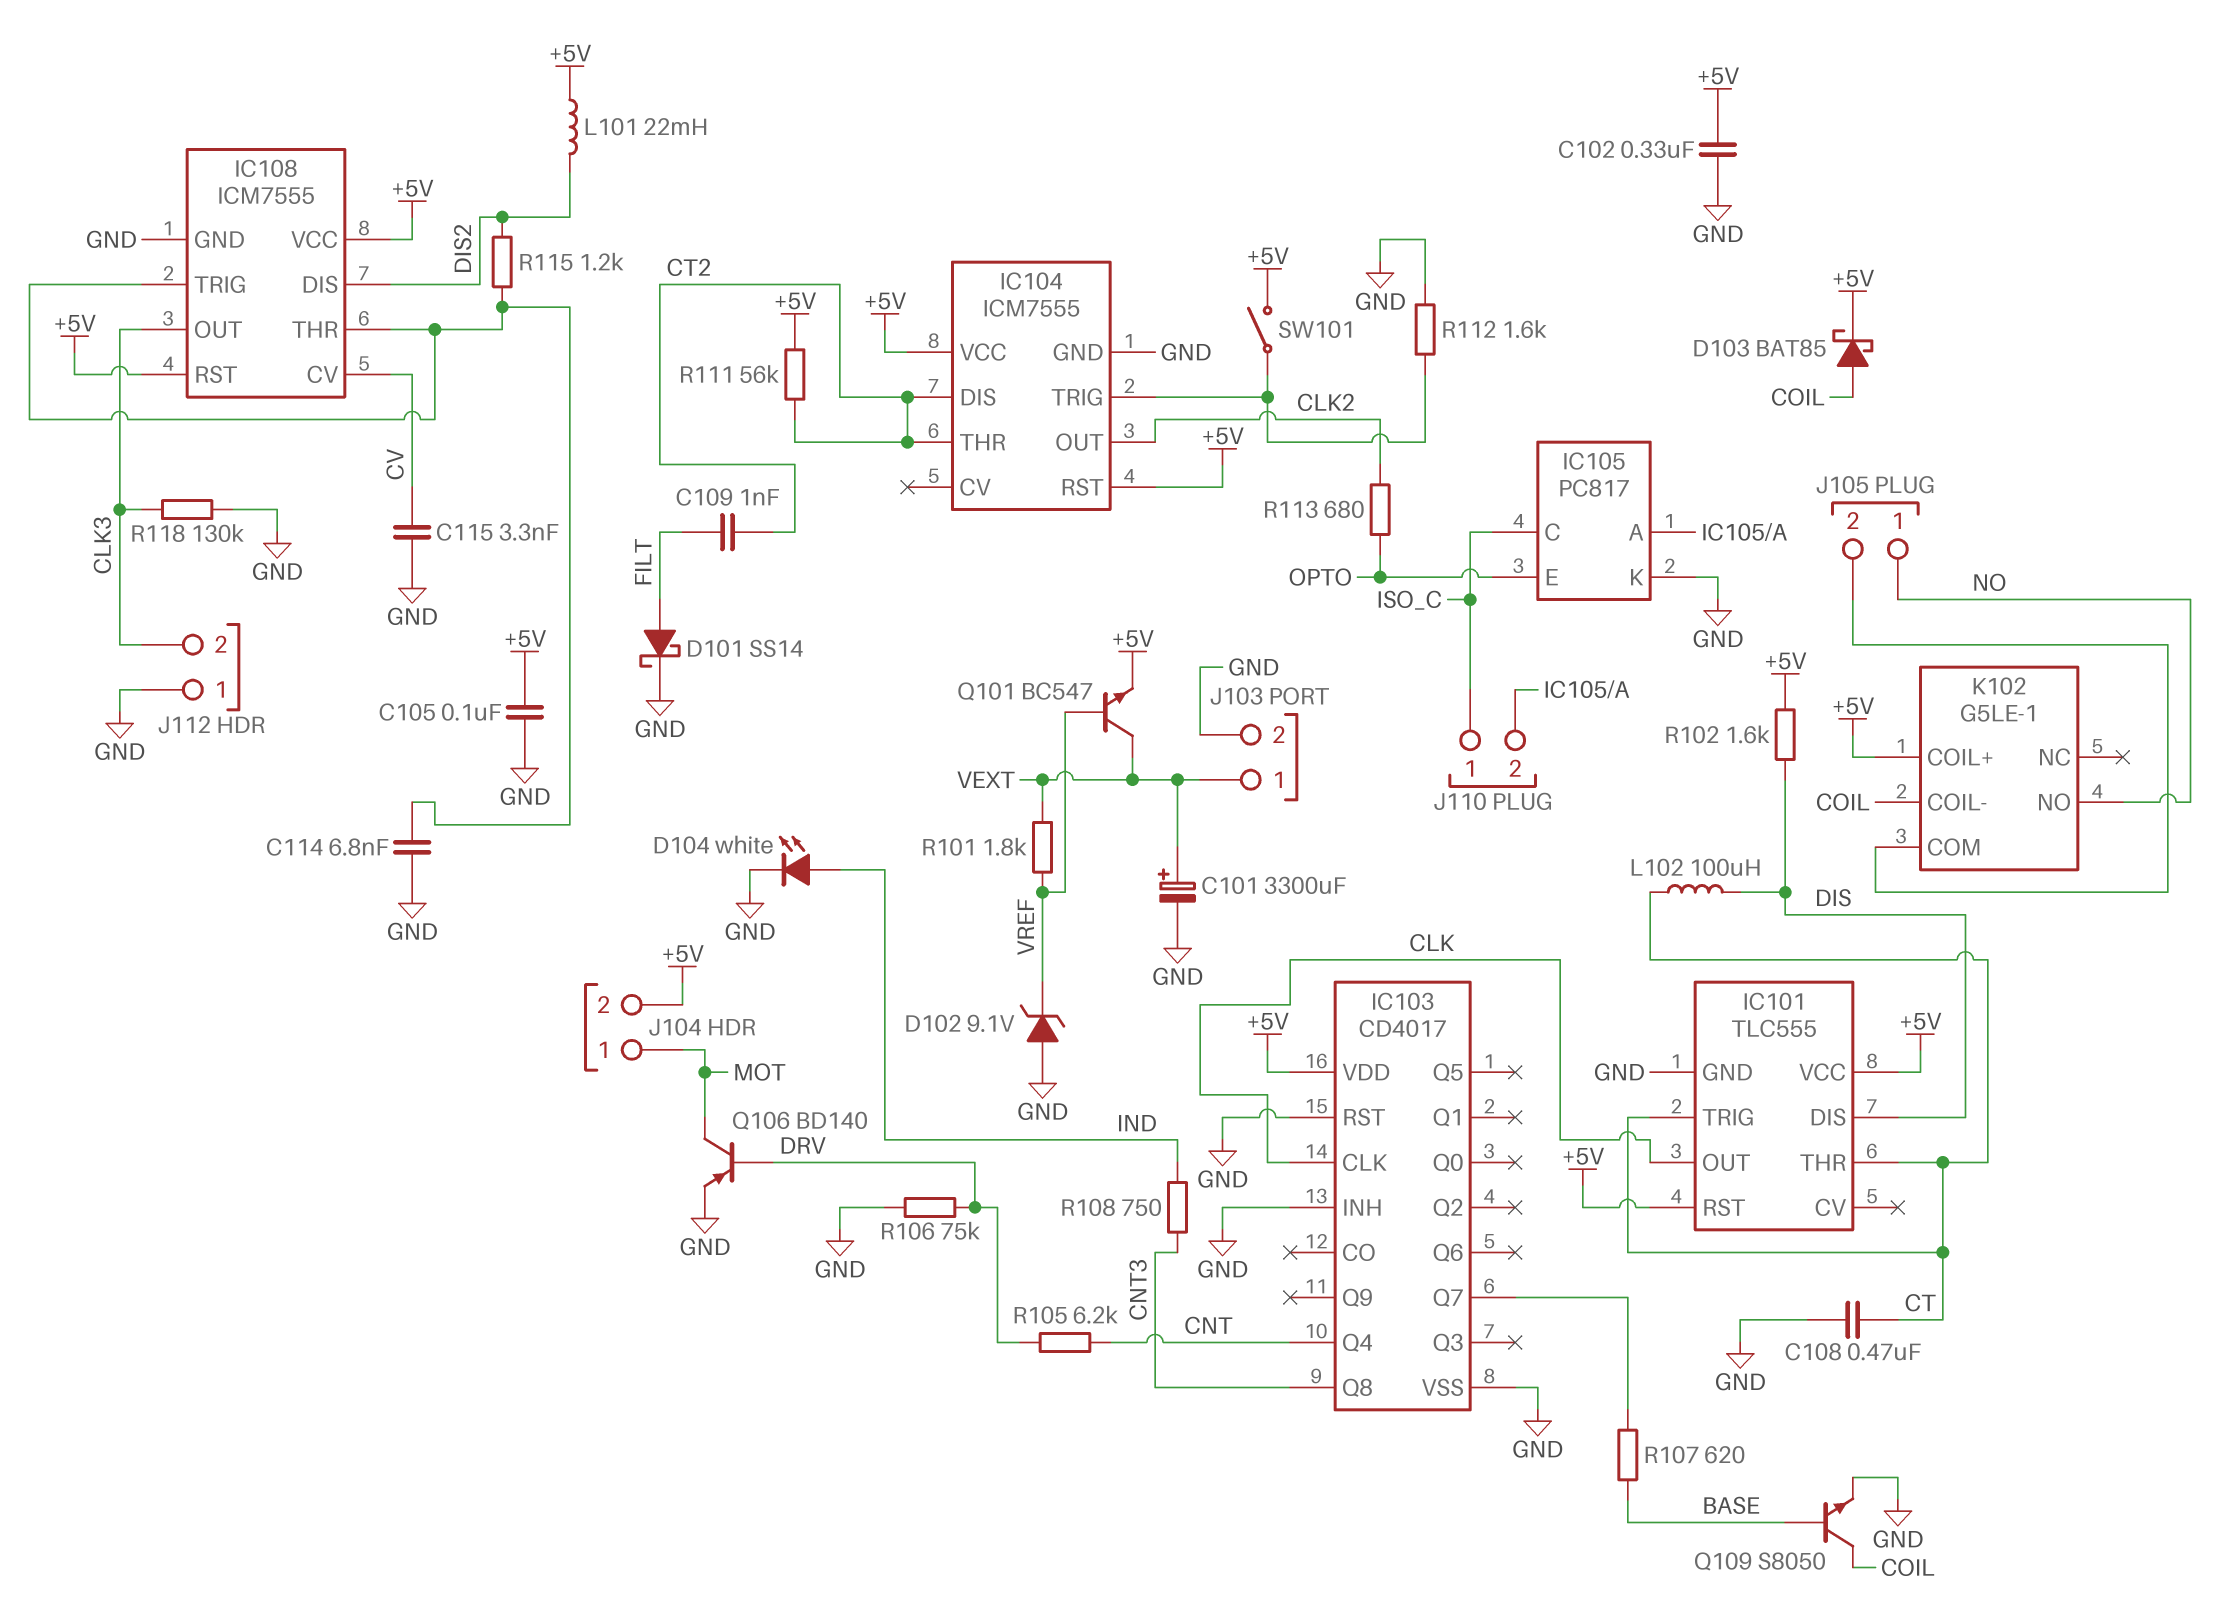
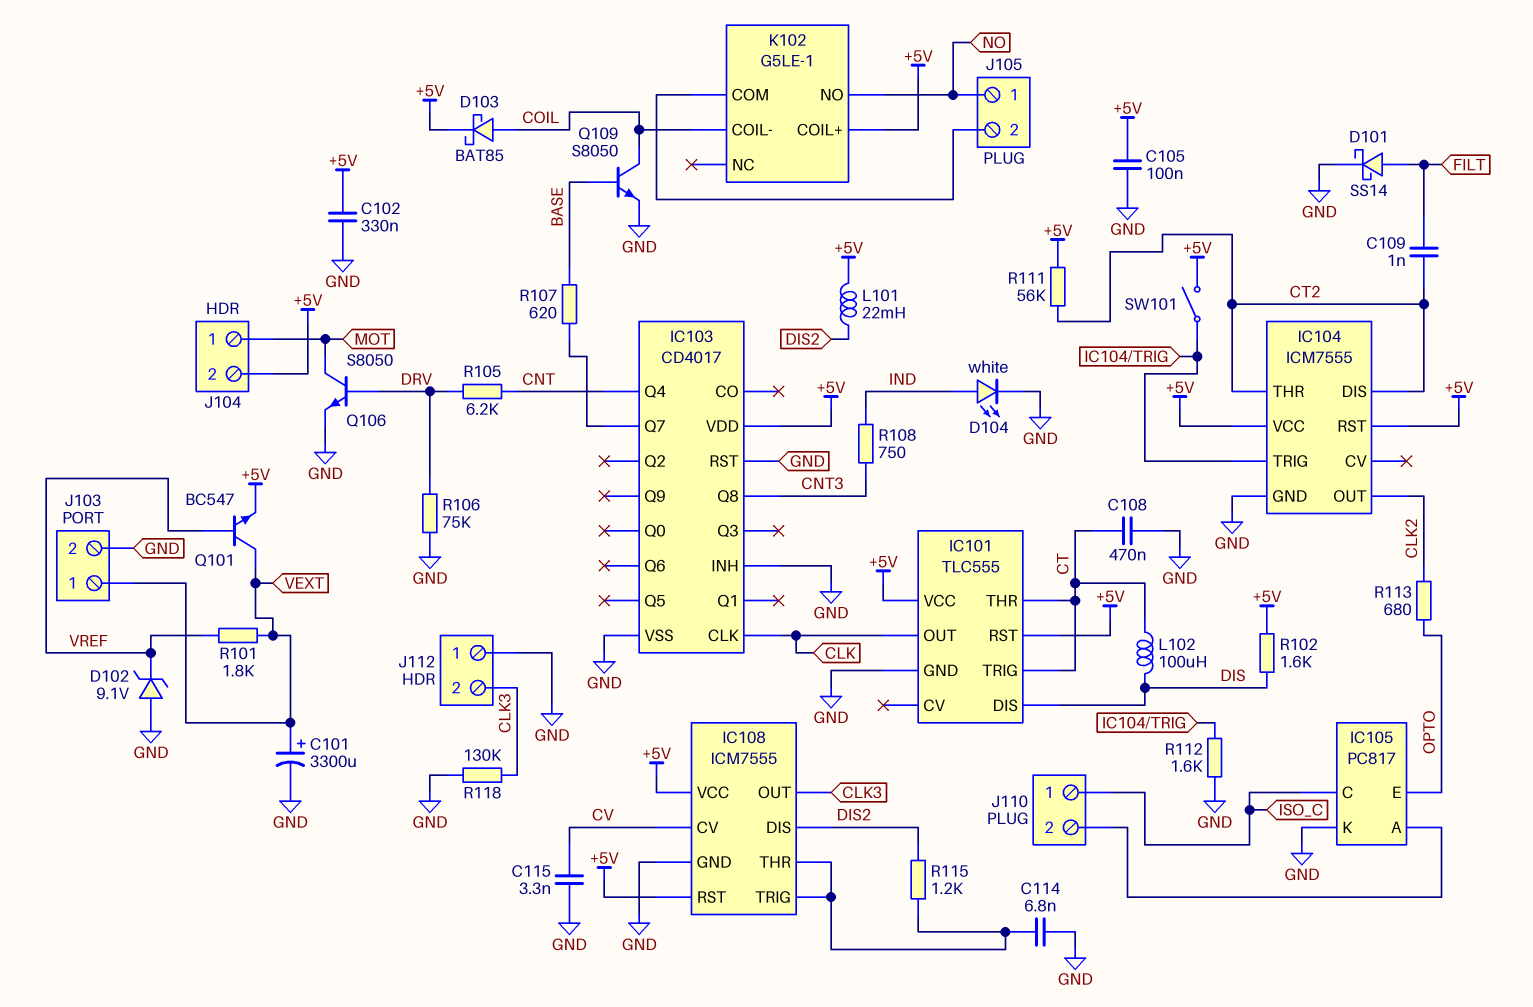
Q106: PNP BD140 (B DRV, C MOT, E GND) -> NPN S8050 (B DRV, C MOT, E GND)

